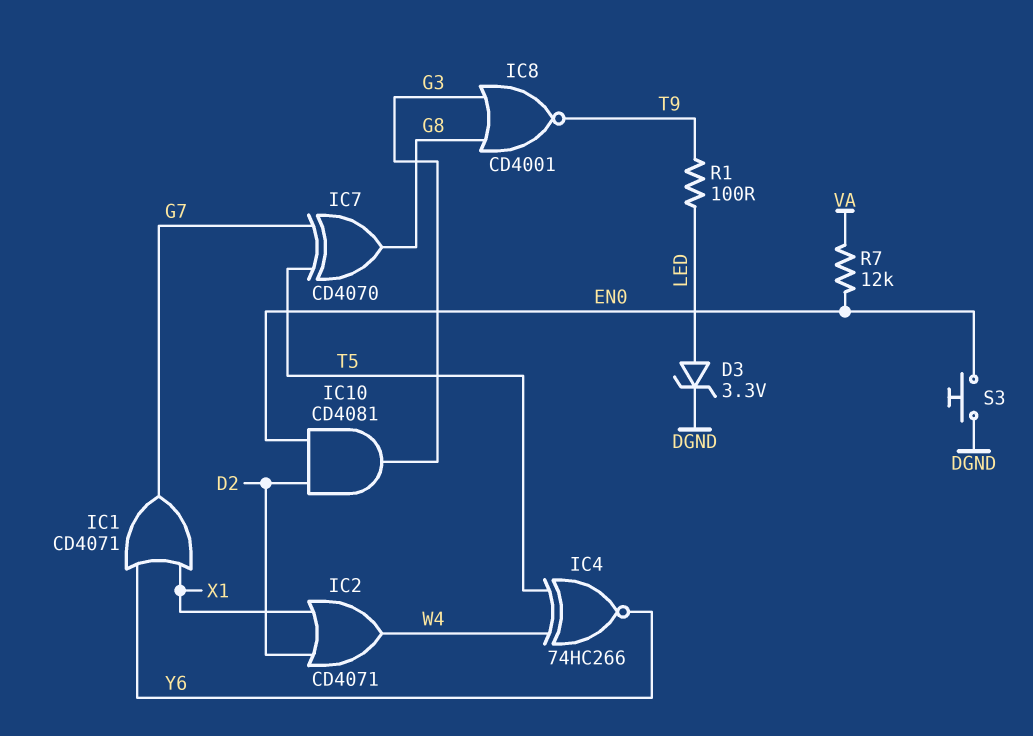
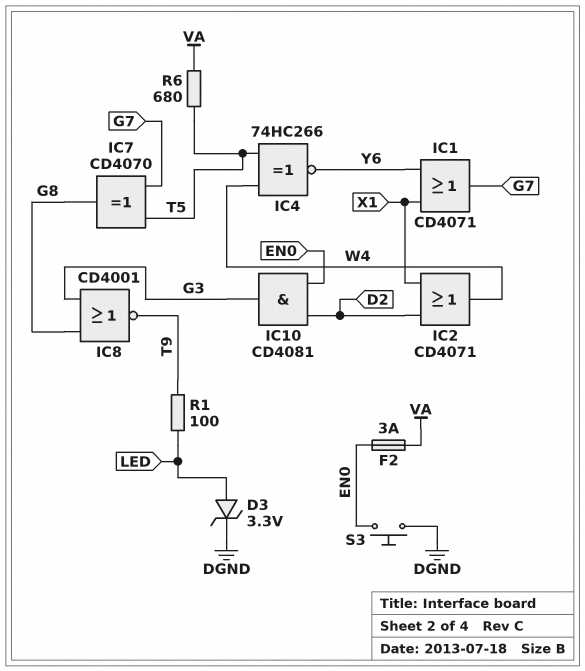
F2: none -> 3A (EN0, VA)
R6: none -> 680 (T5, VA)
R7: 12k (EN0, VA) -> none

